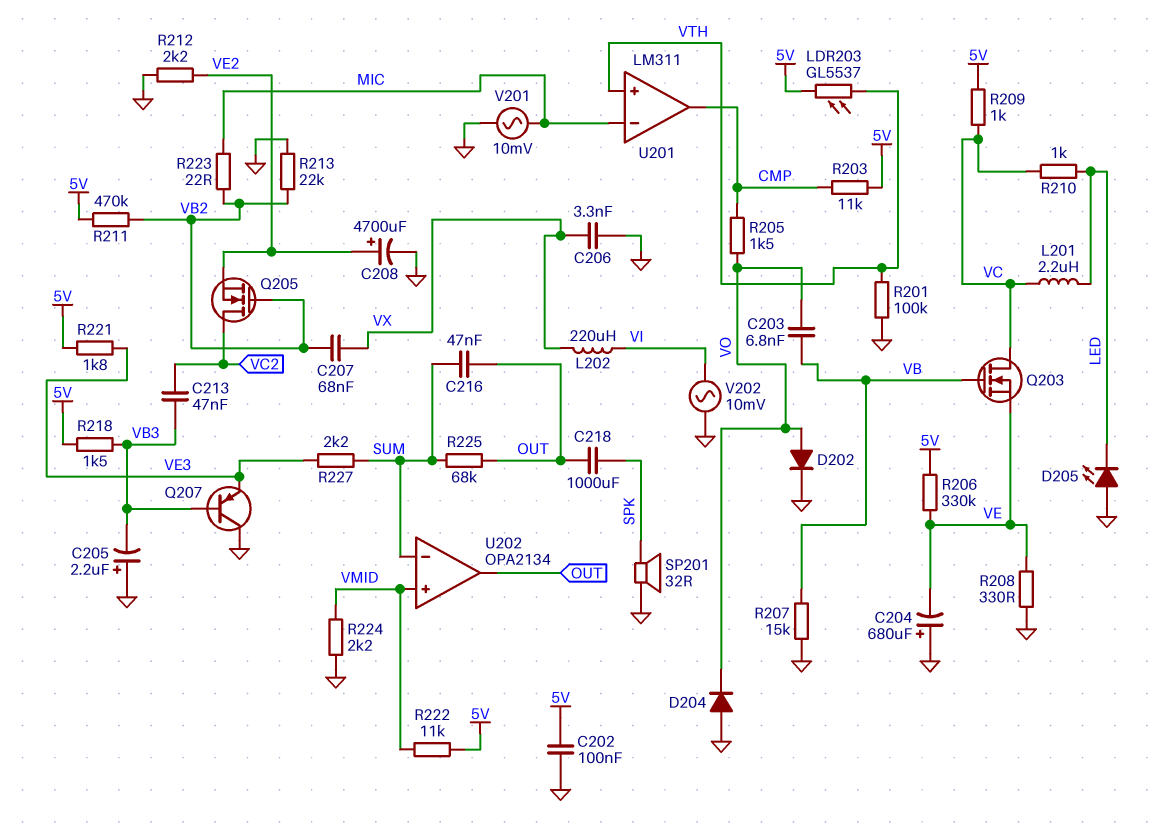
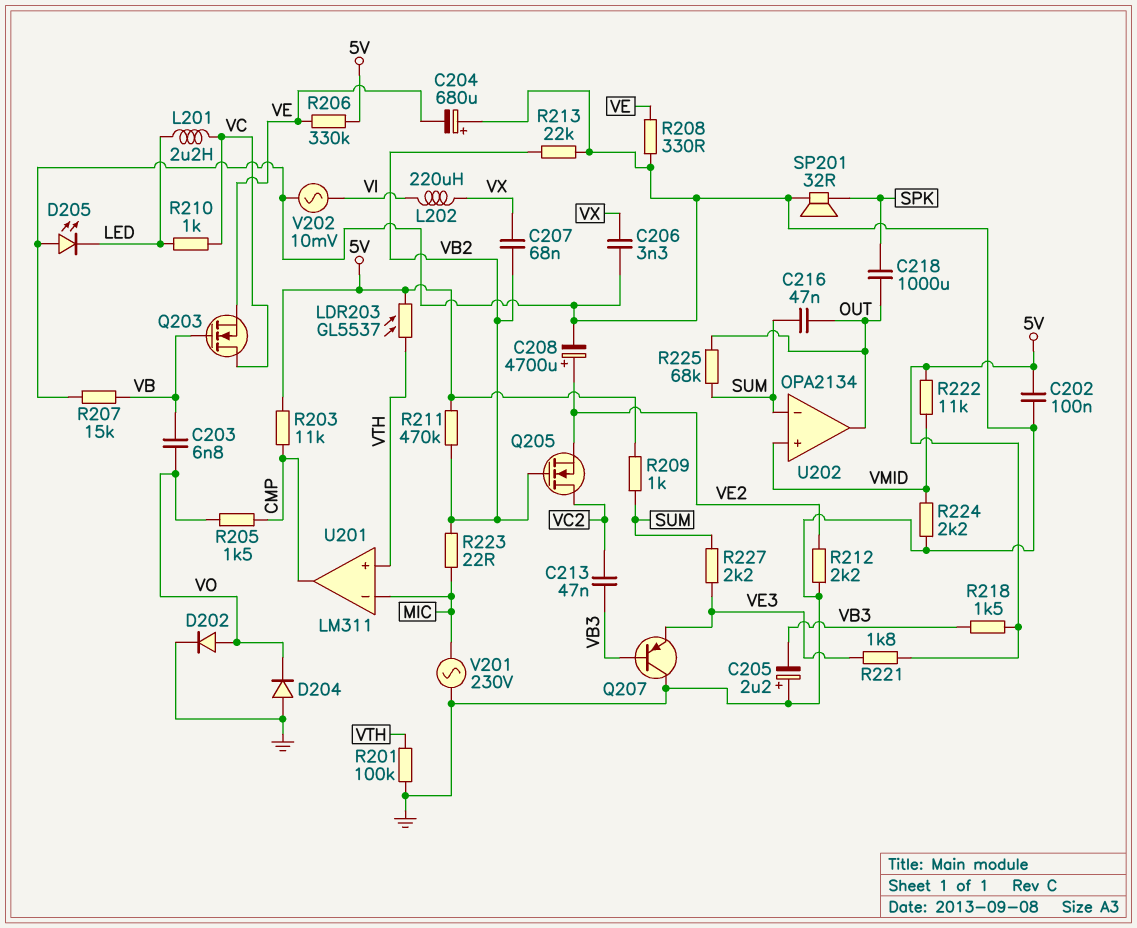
R209: 1k (5V, VC) -> 1k (5V, SUM)
V201: AC 10mV (GND, MIC) -> AC 230V (GND, MIC)

